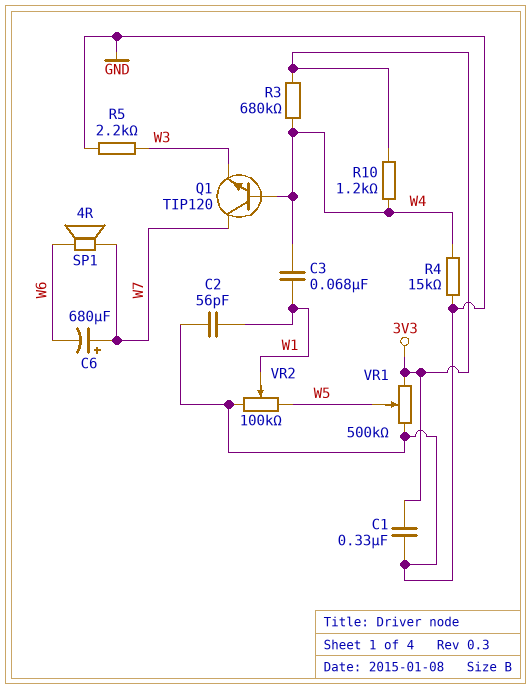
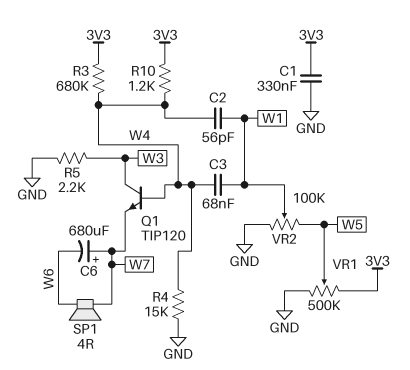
C2: 56pF (GND, W1) -> 56pF (W1, W4)
Q1: NPN TIP120 (B W4, C W7, E W3) -> NPN TIP120 (B W4, C W3, E W7)

